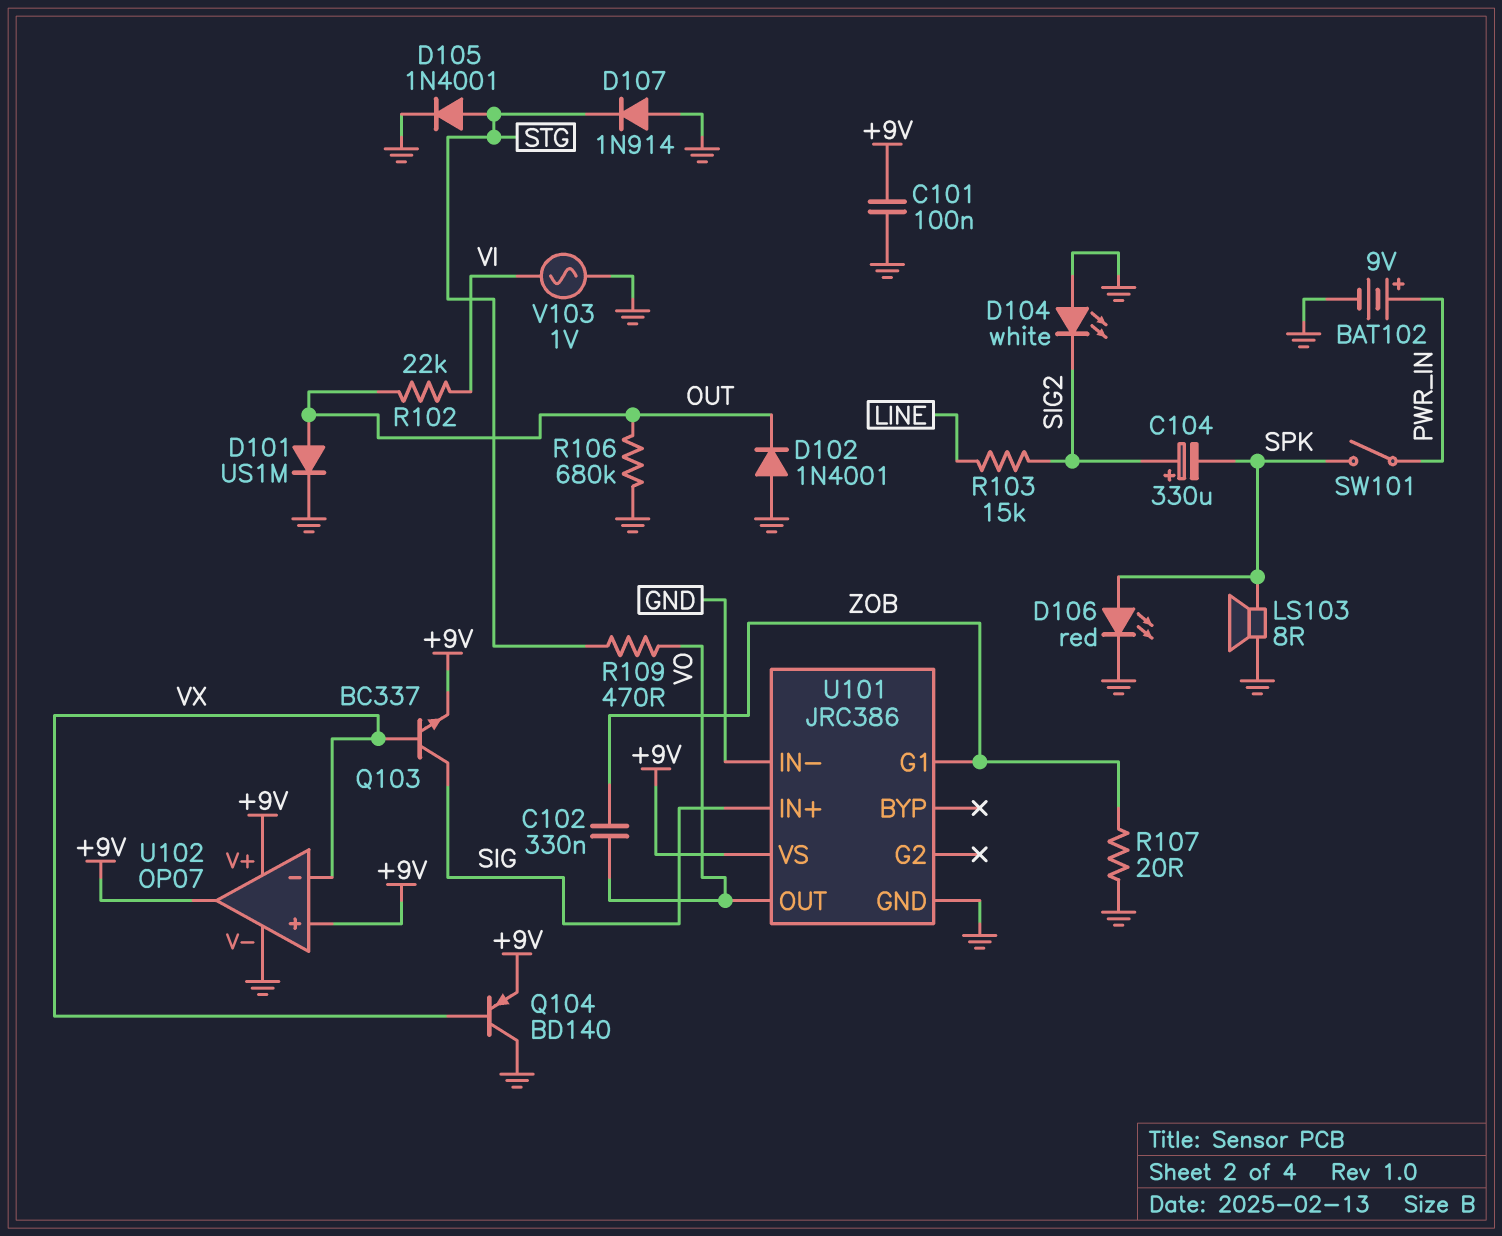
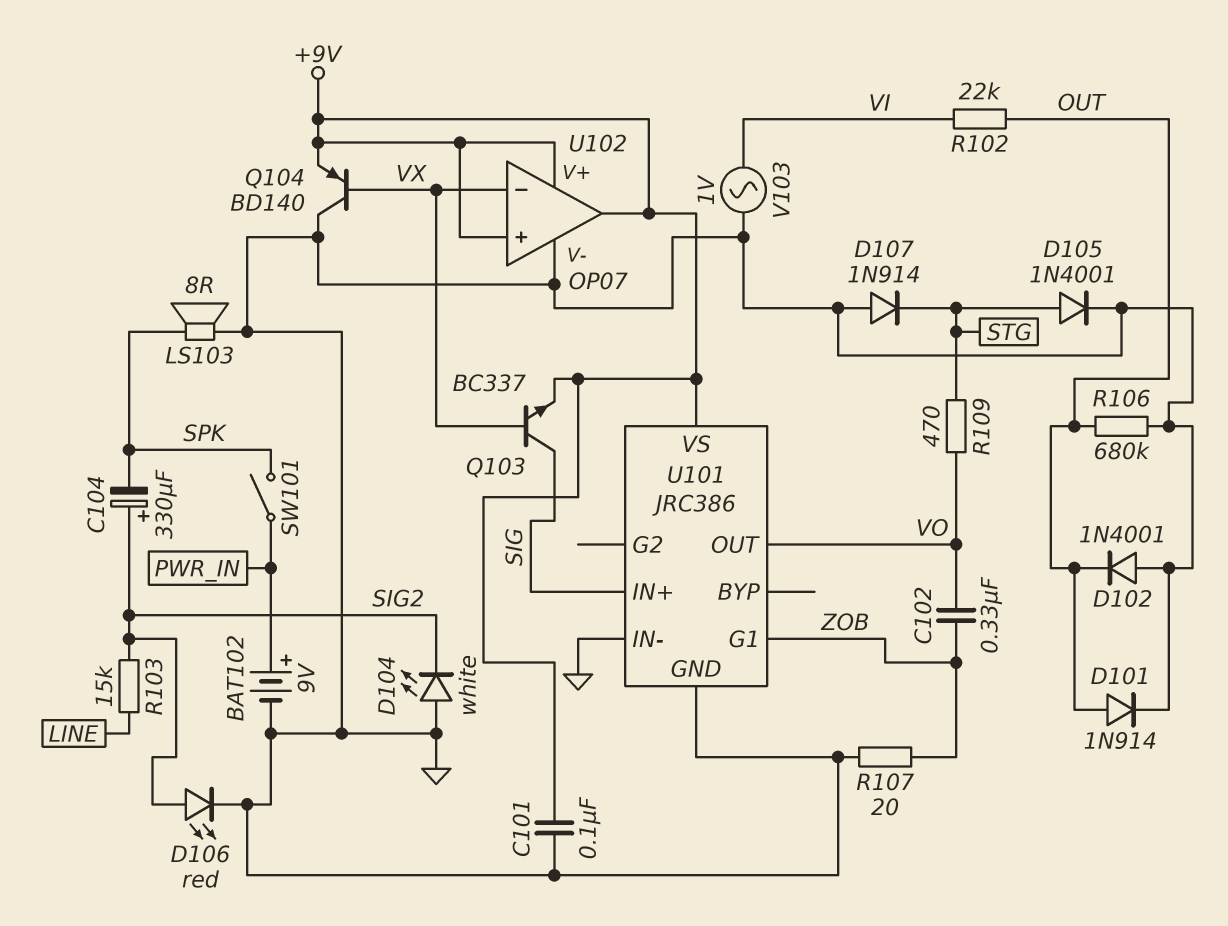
D101: diode US1M (A OUT, K GND) -> diode 1N914 (A OUT, K GND)
D106: LED red (A SPK, K GND) -> LED red (A SIG2, K GND)

